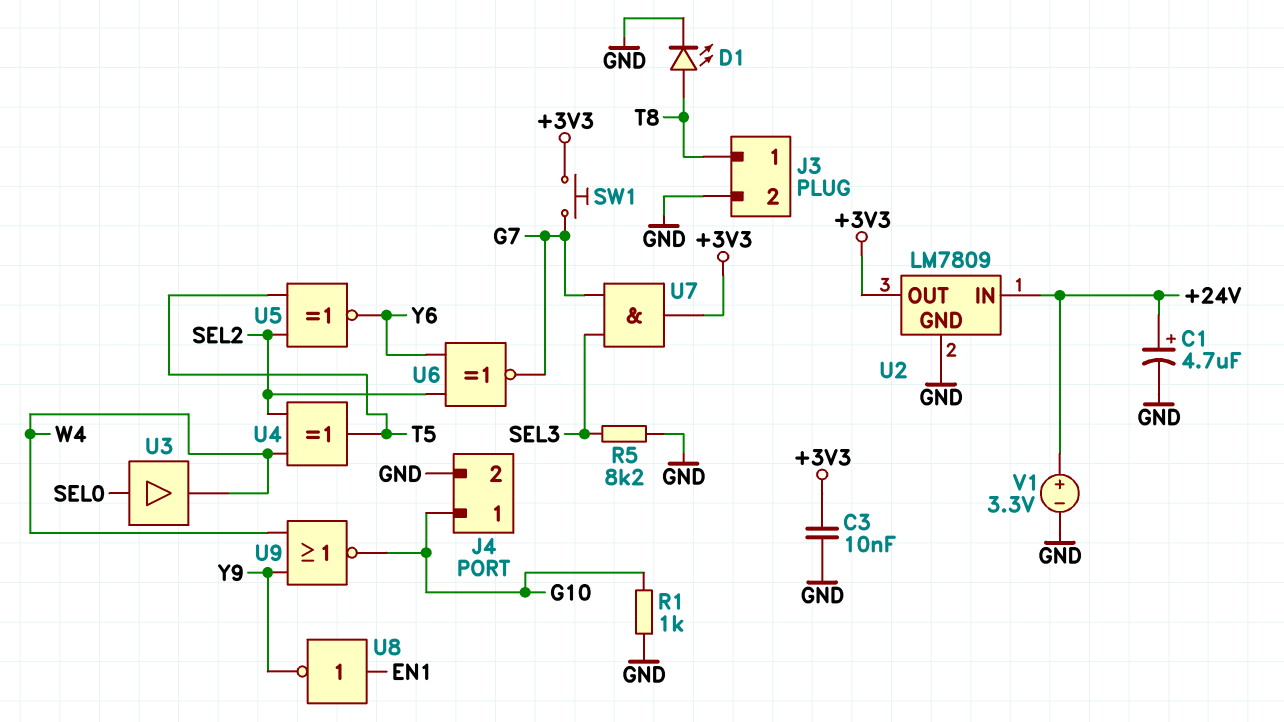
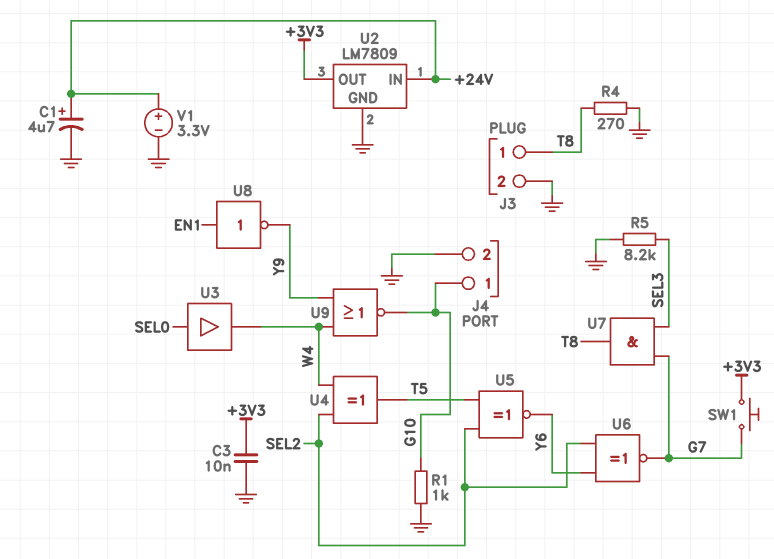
D1: LED (A T8, K GND) -> none
R4: none -> 270 (GND, T8)
U7: AND (in G7, in SEL3, out +3V3) -> AND (in G7, in SEL3, out T8)

